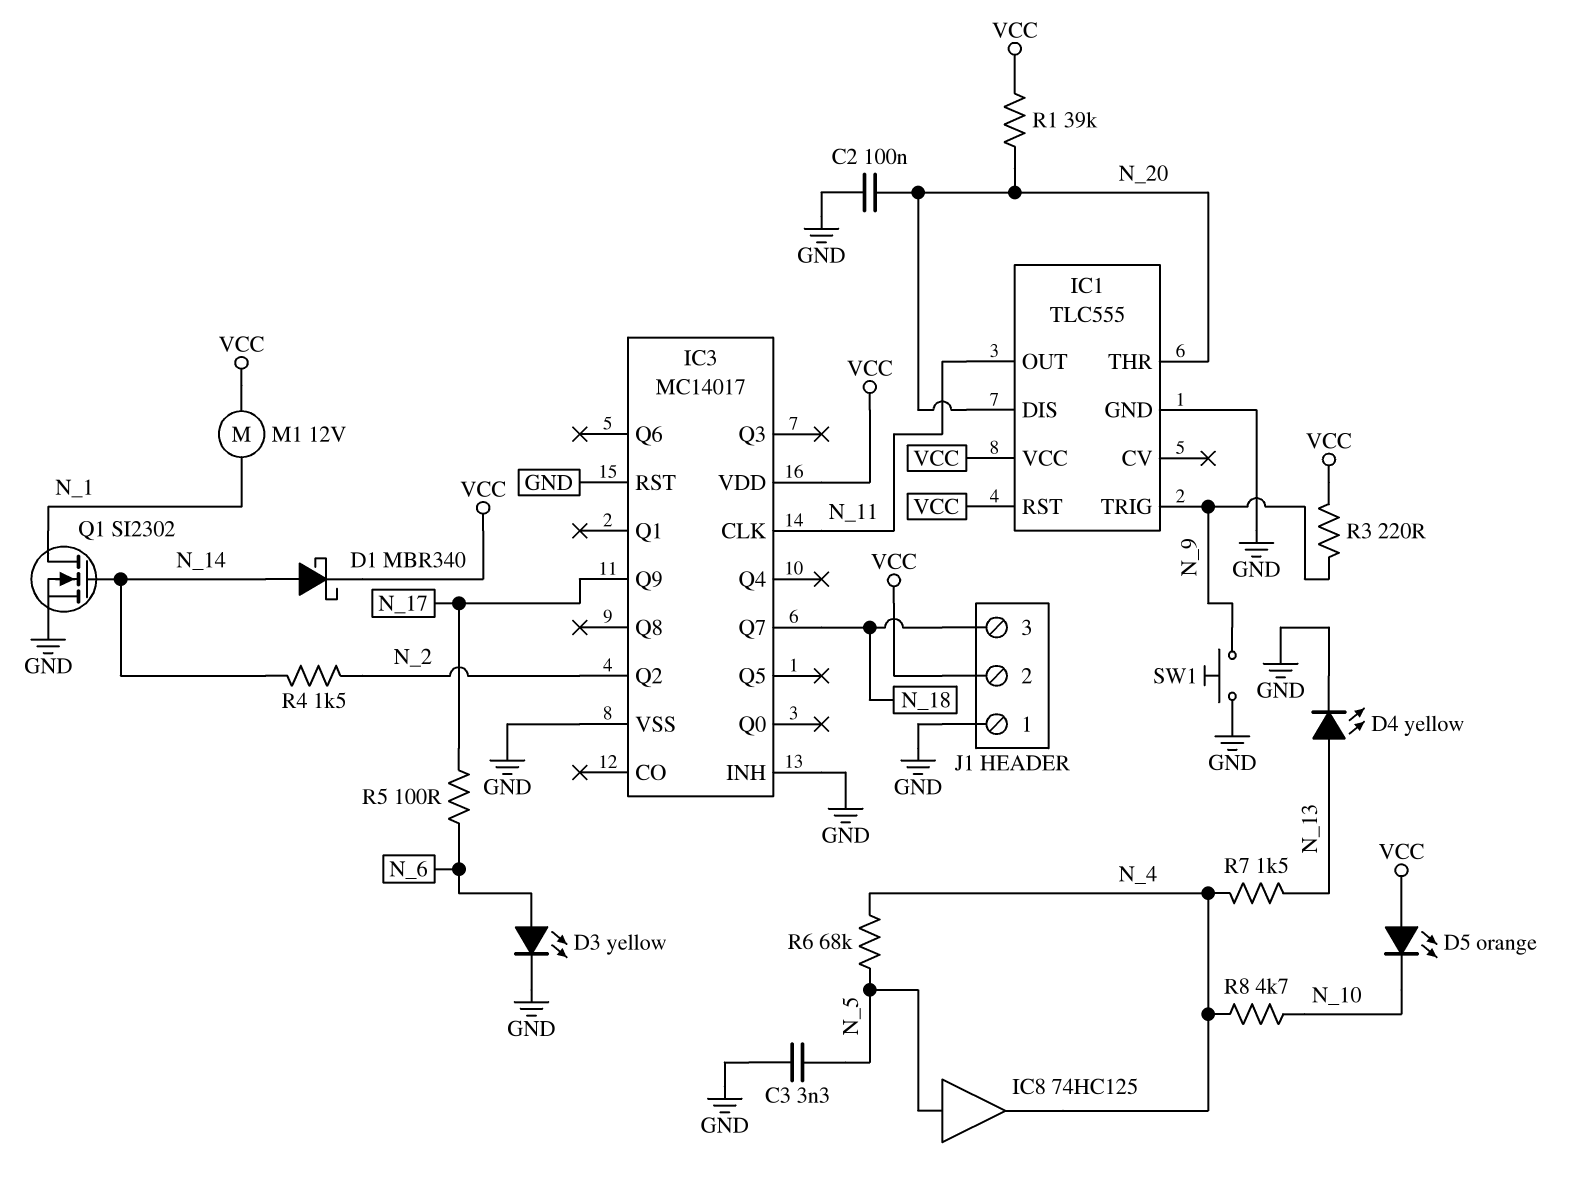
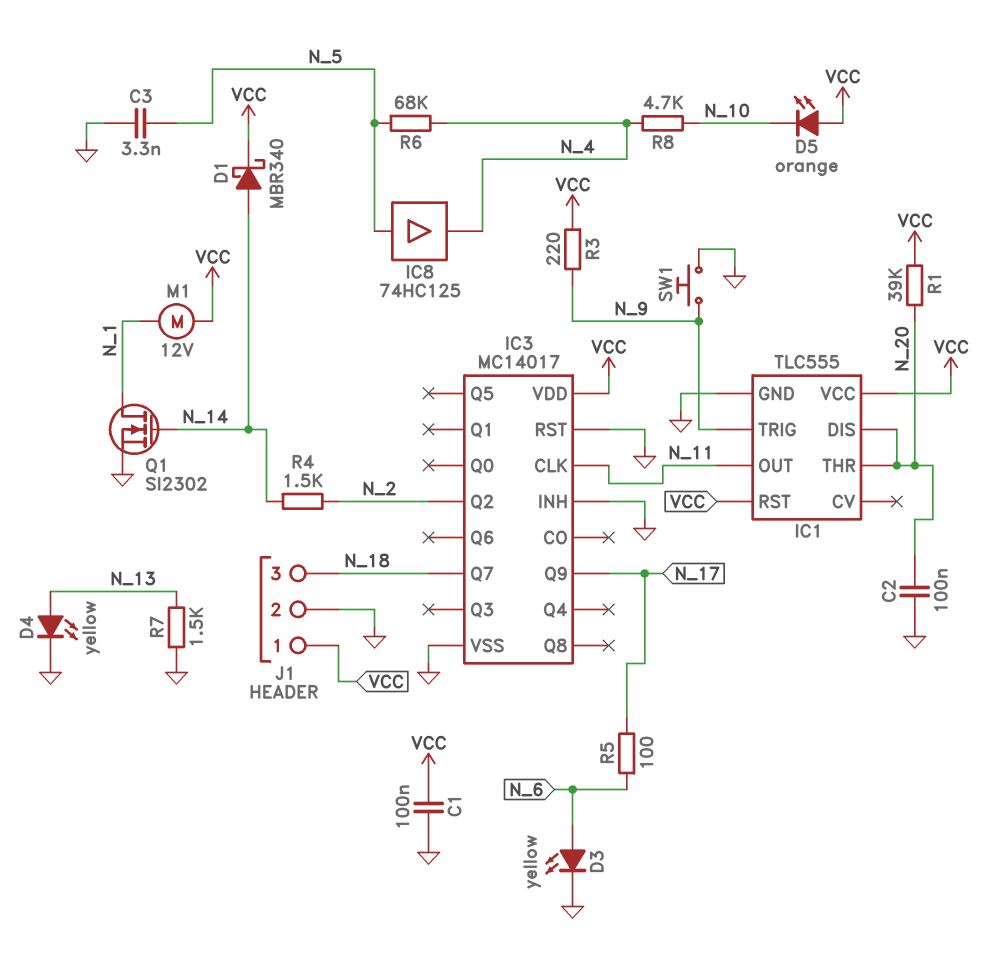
C1: none -> 100nF (GND, VCC)
J1 pin 1: GND -> VCC
J1 pin 2: VCC -> GND
R7: 1.5k (N_4, N_13) -> 1.5k (GND, N_13)

